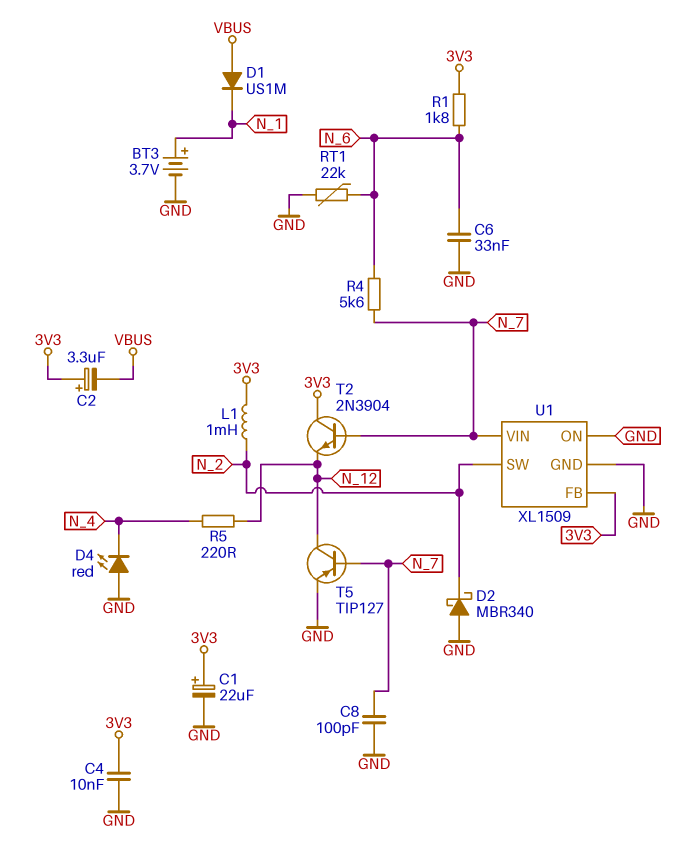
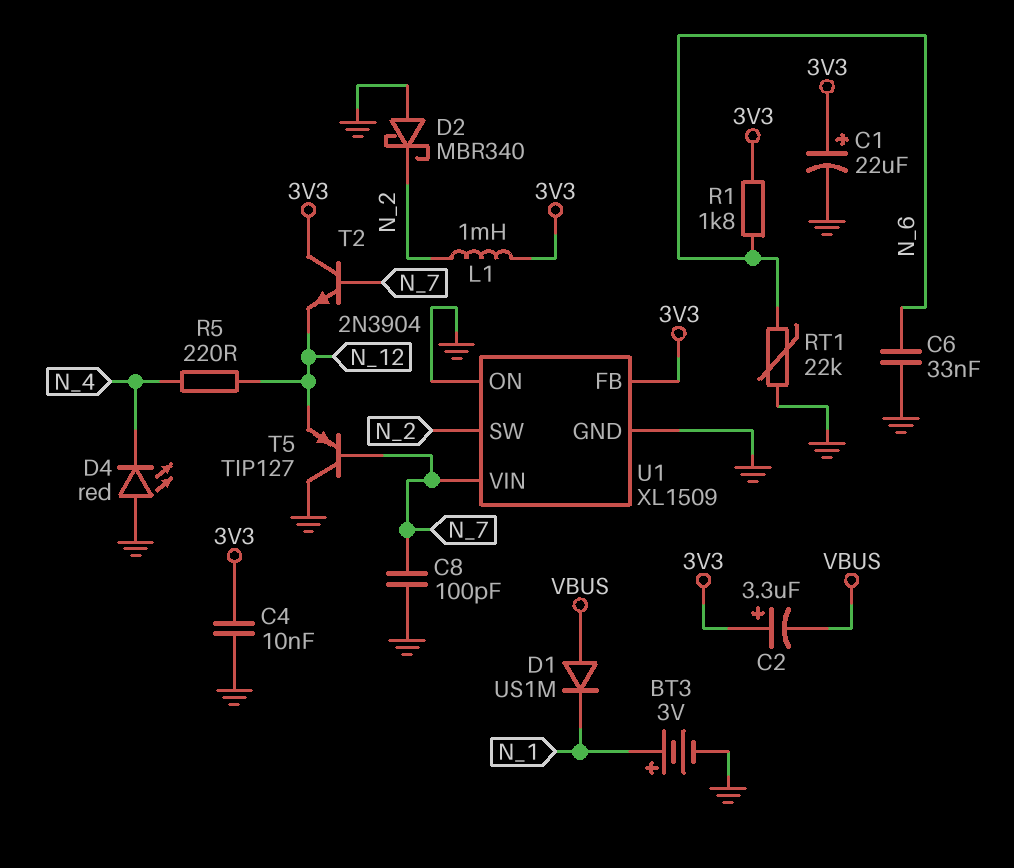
BT3: 3.7V (plus N_1, minus GND) -> 3V (plus N_1, minus GND)
R4: 5.6k (N_6, N_7) -> none
T5: PNP TIP127 (B N_7, C N_12, E GND) -> PNP TIP127 (B N_7, C GND, E N_12)

